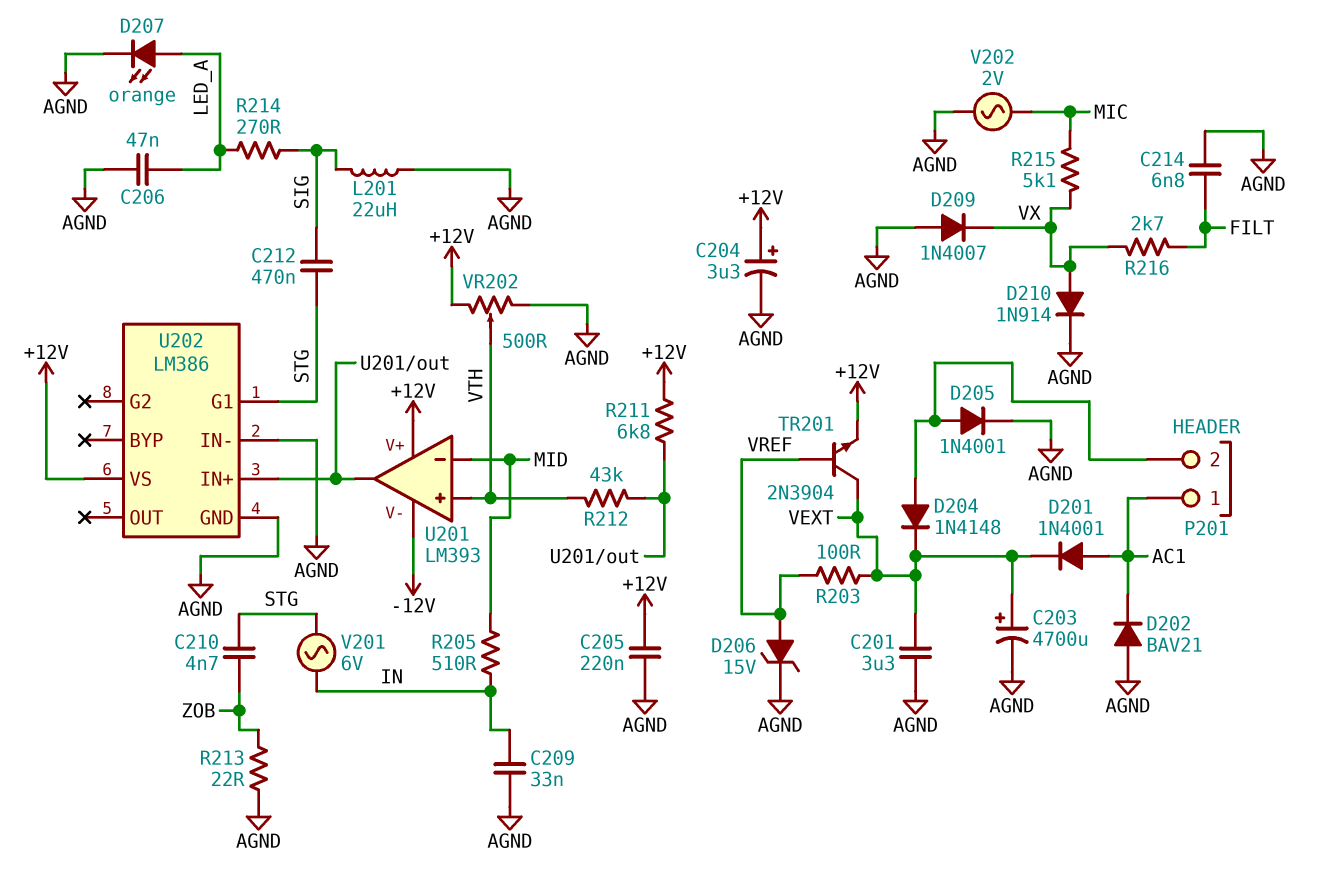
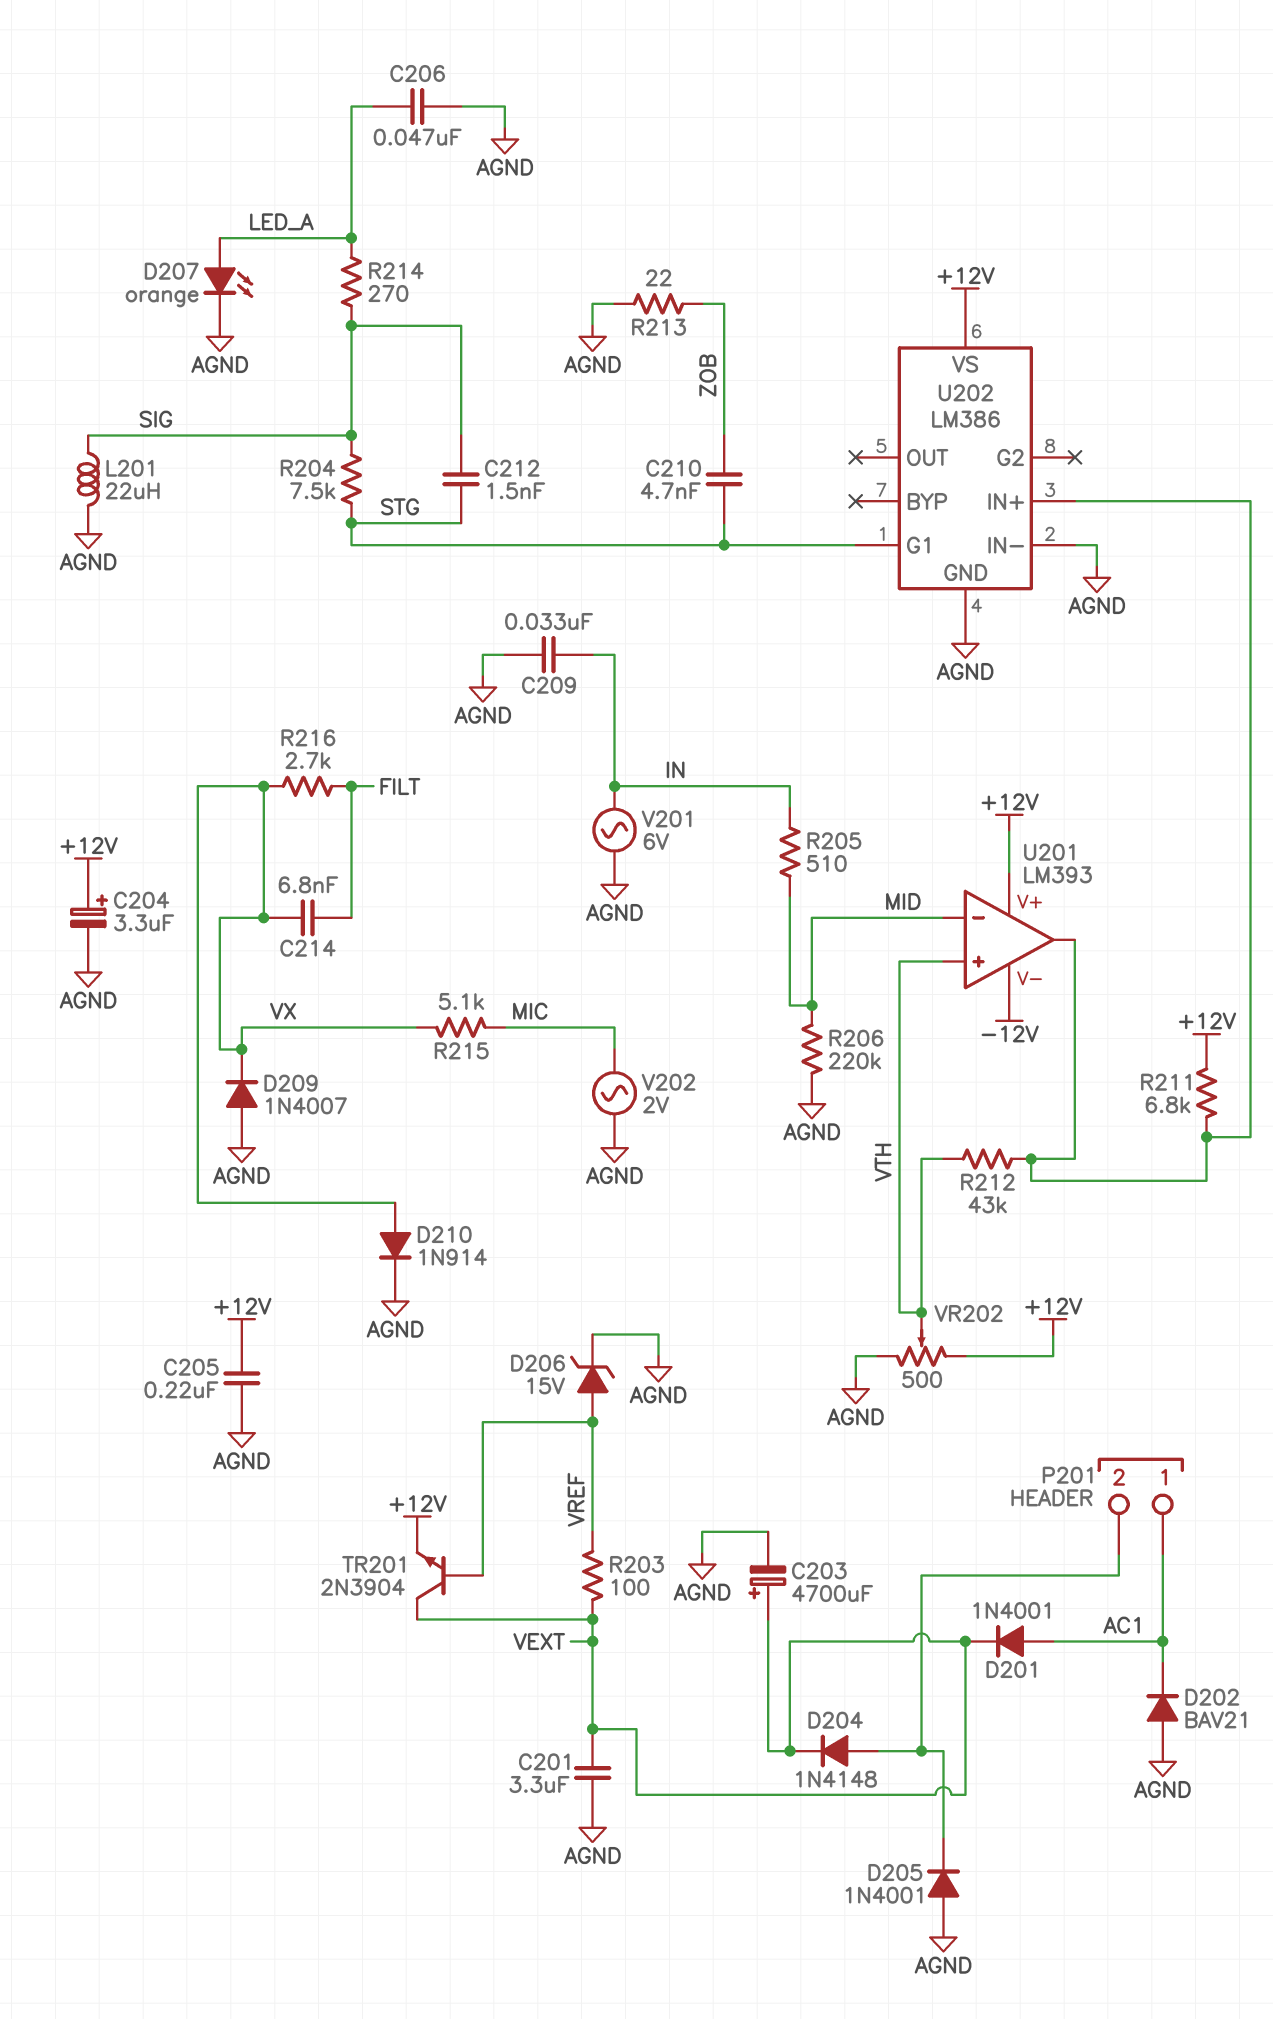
C212: 470nF (SIG, STG) -> 1.5nF (SIG, STG)
C214: 6.8nF (AGND, FILT) -> 6.8nF (FILT, VX)
D205: diode 1N4001 (A P201/2, K AGND) -> diode 1N4001 (A AGND, K P201/2)
R204: none -> 7.5k (SIG, STG)
R206: none -> 220k (AGND, MID)
V201: AC 6V (IN, STG) -> AC 6V (AGND, IN)

